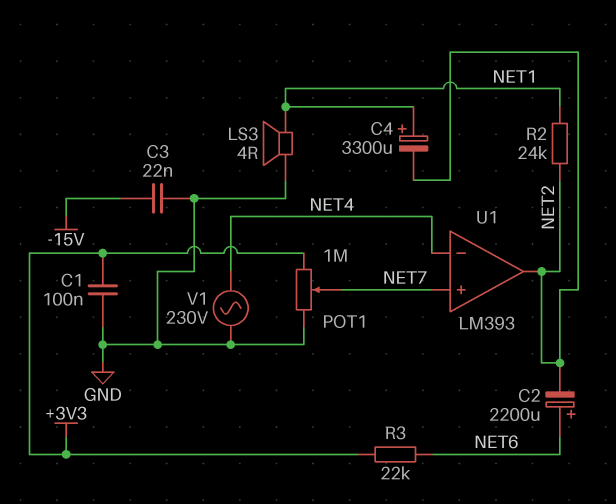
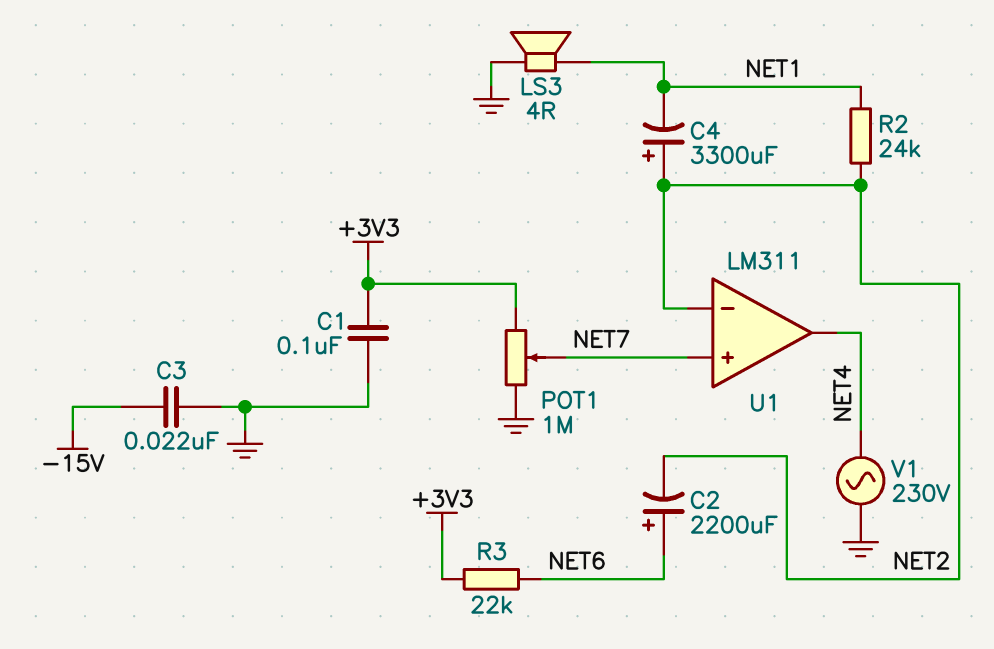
C4: 3300uF (plus NET1, minus NET2) -> 3300uF (plus NET2, minus NET1)
U1: LM393 -> LM311
U1 pin in-: NET4 -> NET2
U1 pin out: NET2 -> NET4

